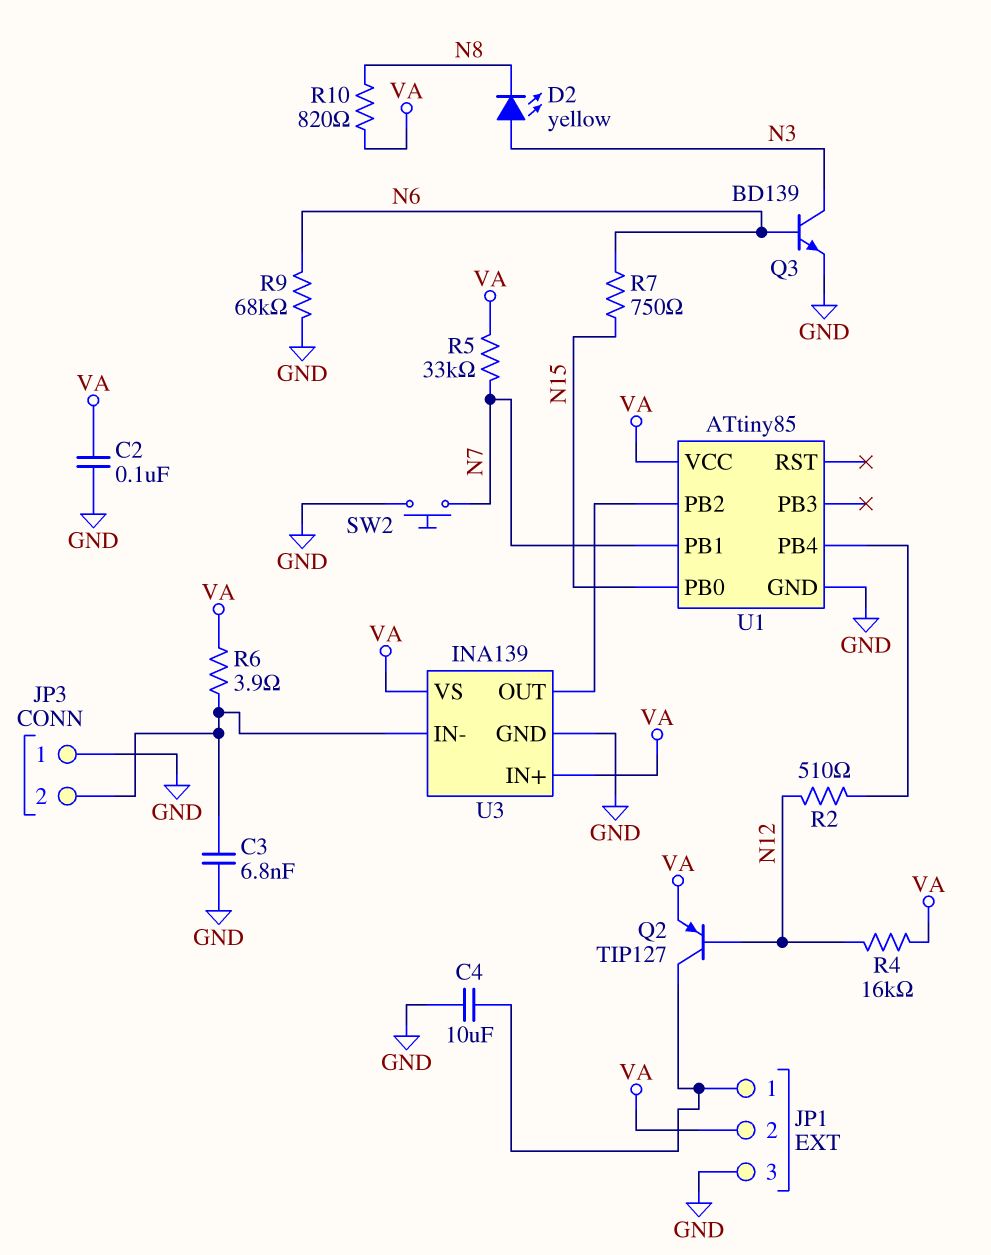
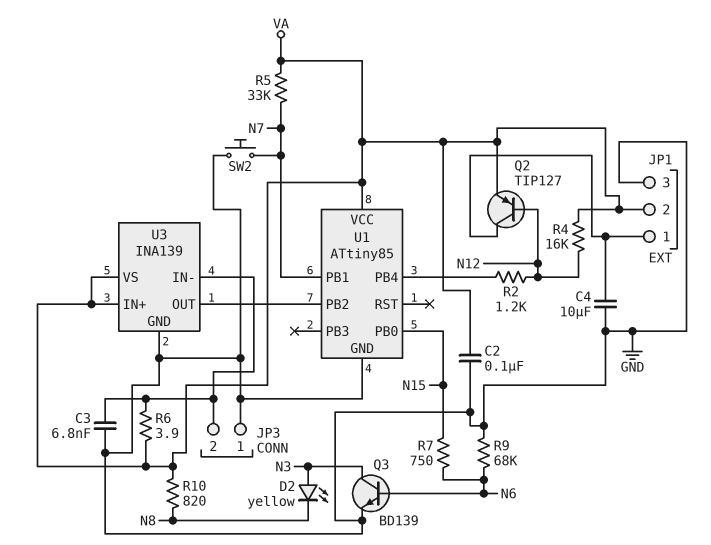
R2: 510 (N12, U1/PB4) -> 1.2k (N12, U1/PB4)

